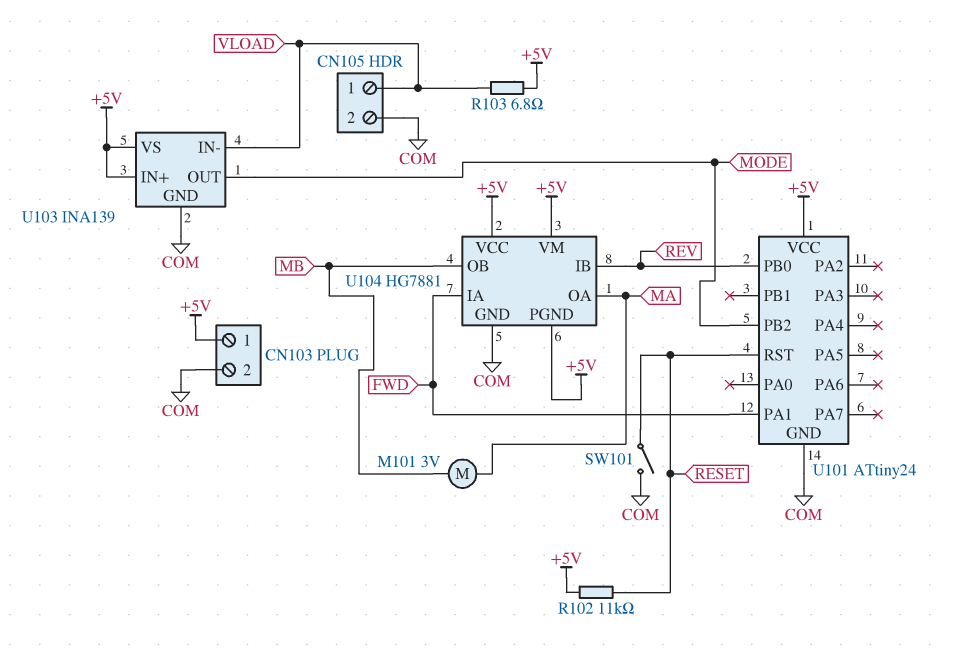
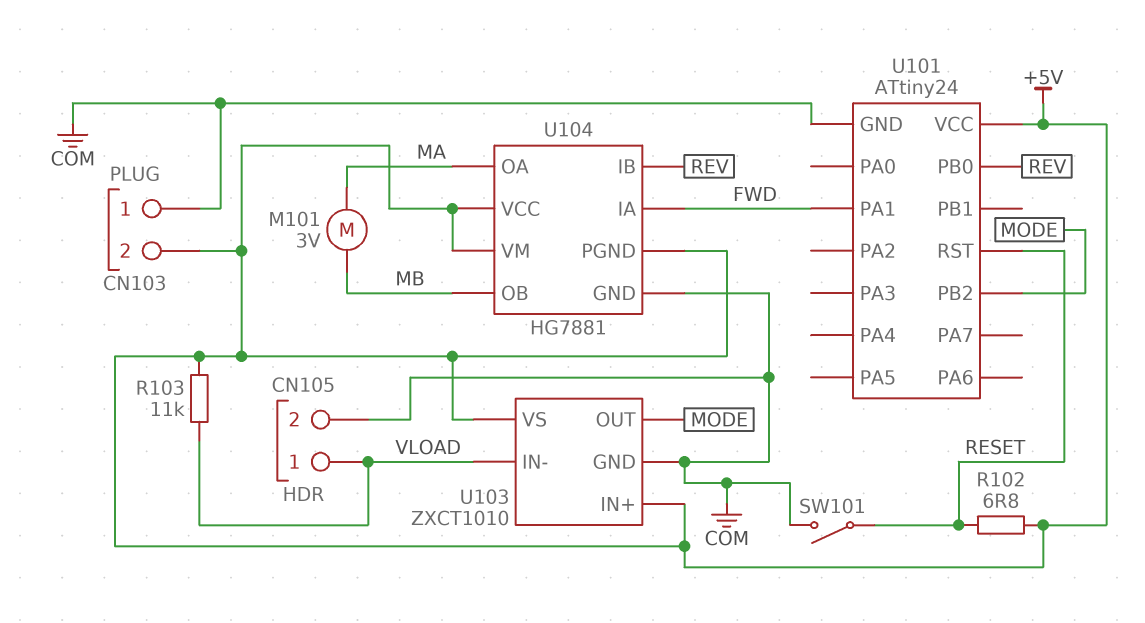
CN103 pin 1: +5V -> COM
CN103 pin 2: COM -> +5V
R102: 11k (+5V, RESET) -> 6.8 (+5V, RESET)
R103: 6.8 (+5V, VLOAD) -> 11k (+5V, VLOAD)
U103: INA139 -> ZXCT1010

